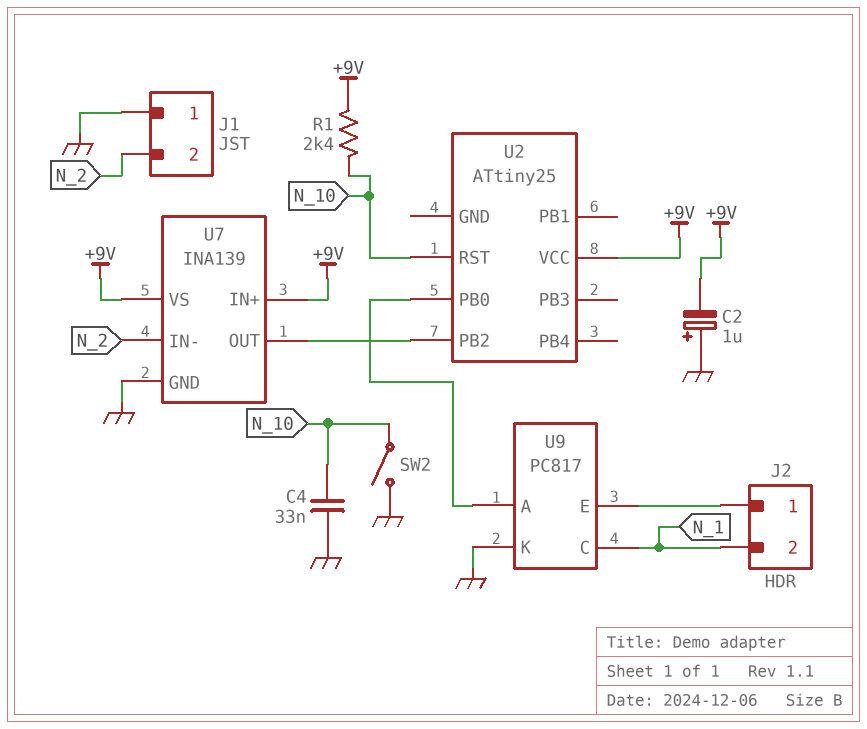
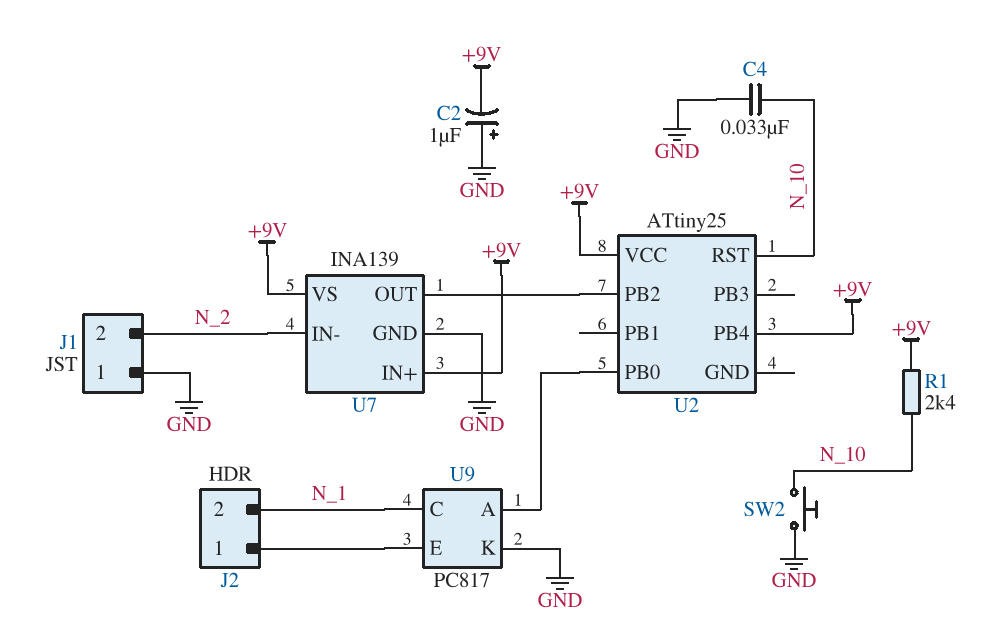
SW2: switch (GND, N_10) -> button (GND, N_10)
U2 pin PB4: none -> +9V

